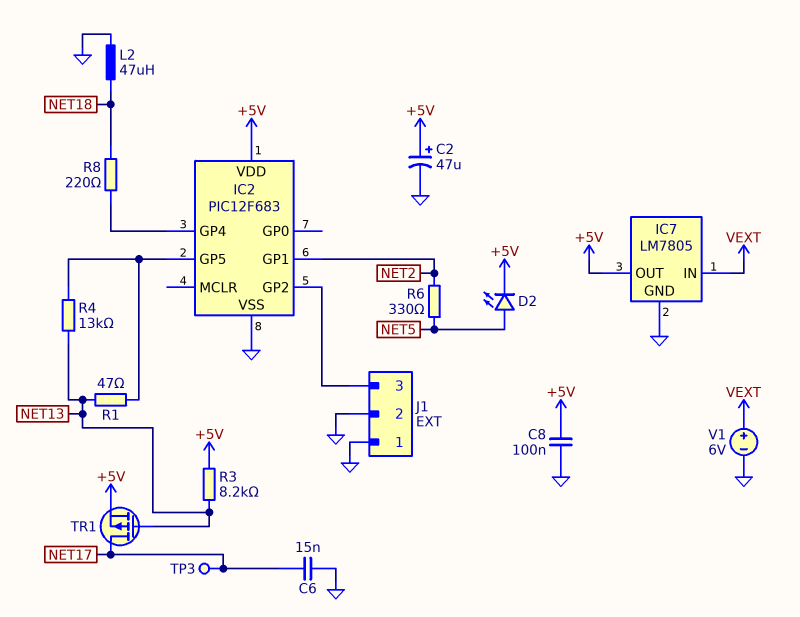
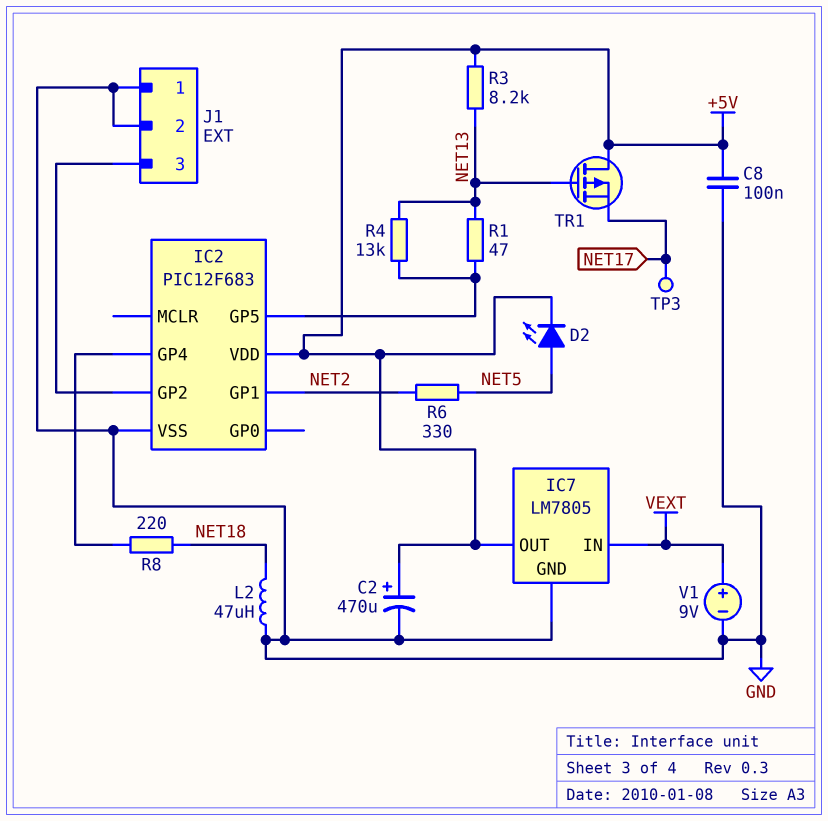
C2: 47uF (plus +5V, minus GND) -> 470uF (plus +5V, minus GND)
C6: 15nF (GND, NET17) -> none
TR1: PMOS (G NET13, D NET17, S +5V) -> PMOS (G NET13, D +5V, S NET17)
V1: 6V (plus VEXT, minus GND) -> 9V (plus VEXT, minus GND)

